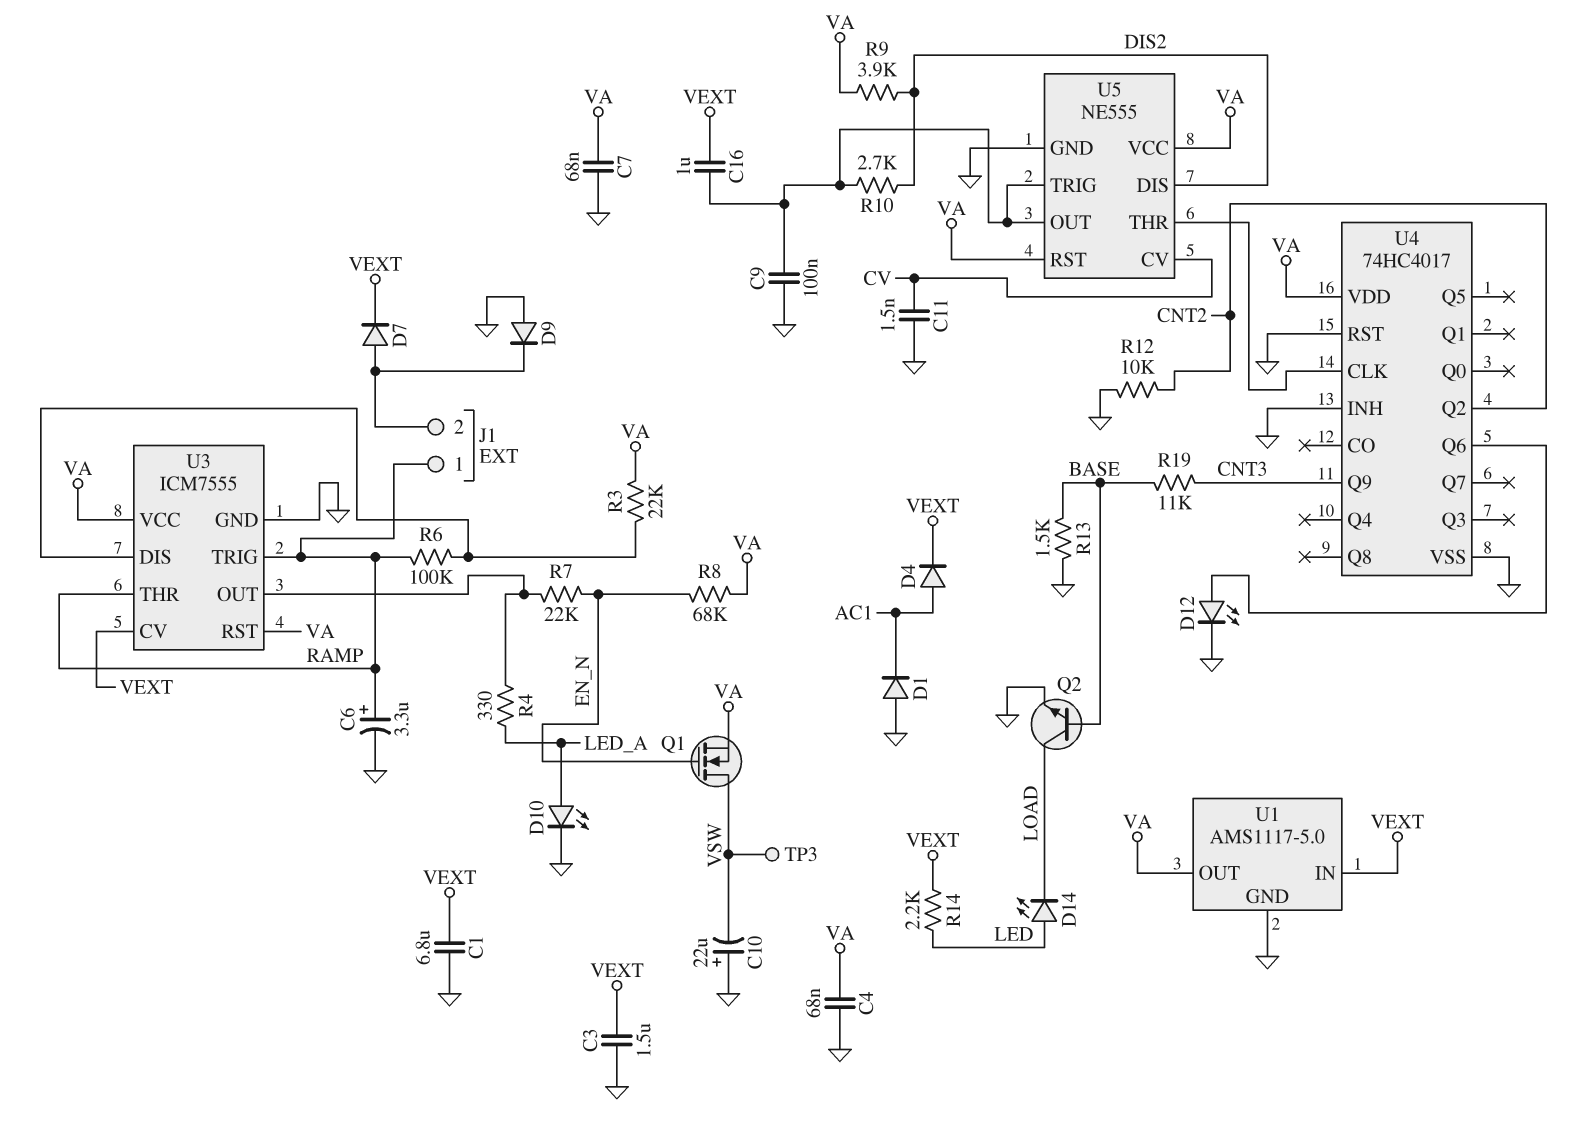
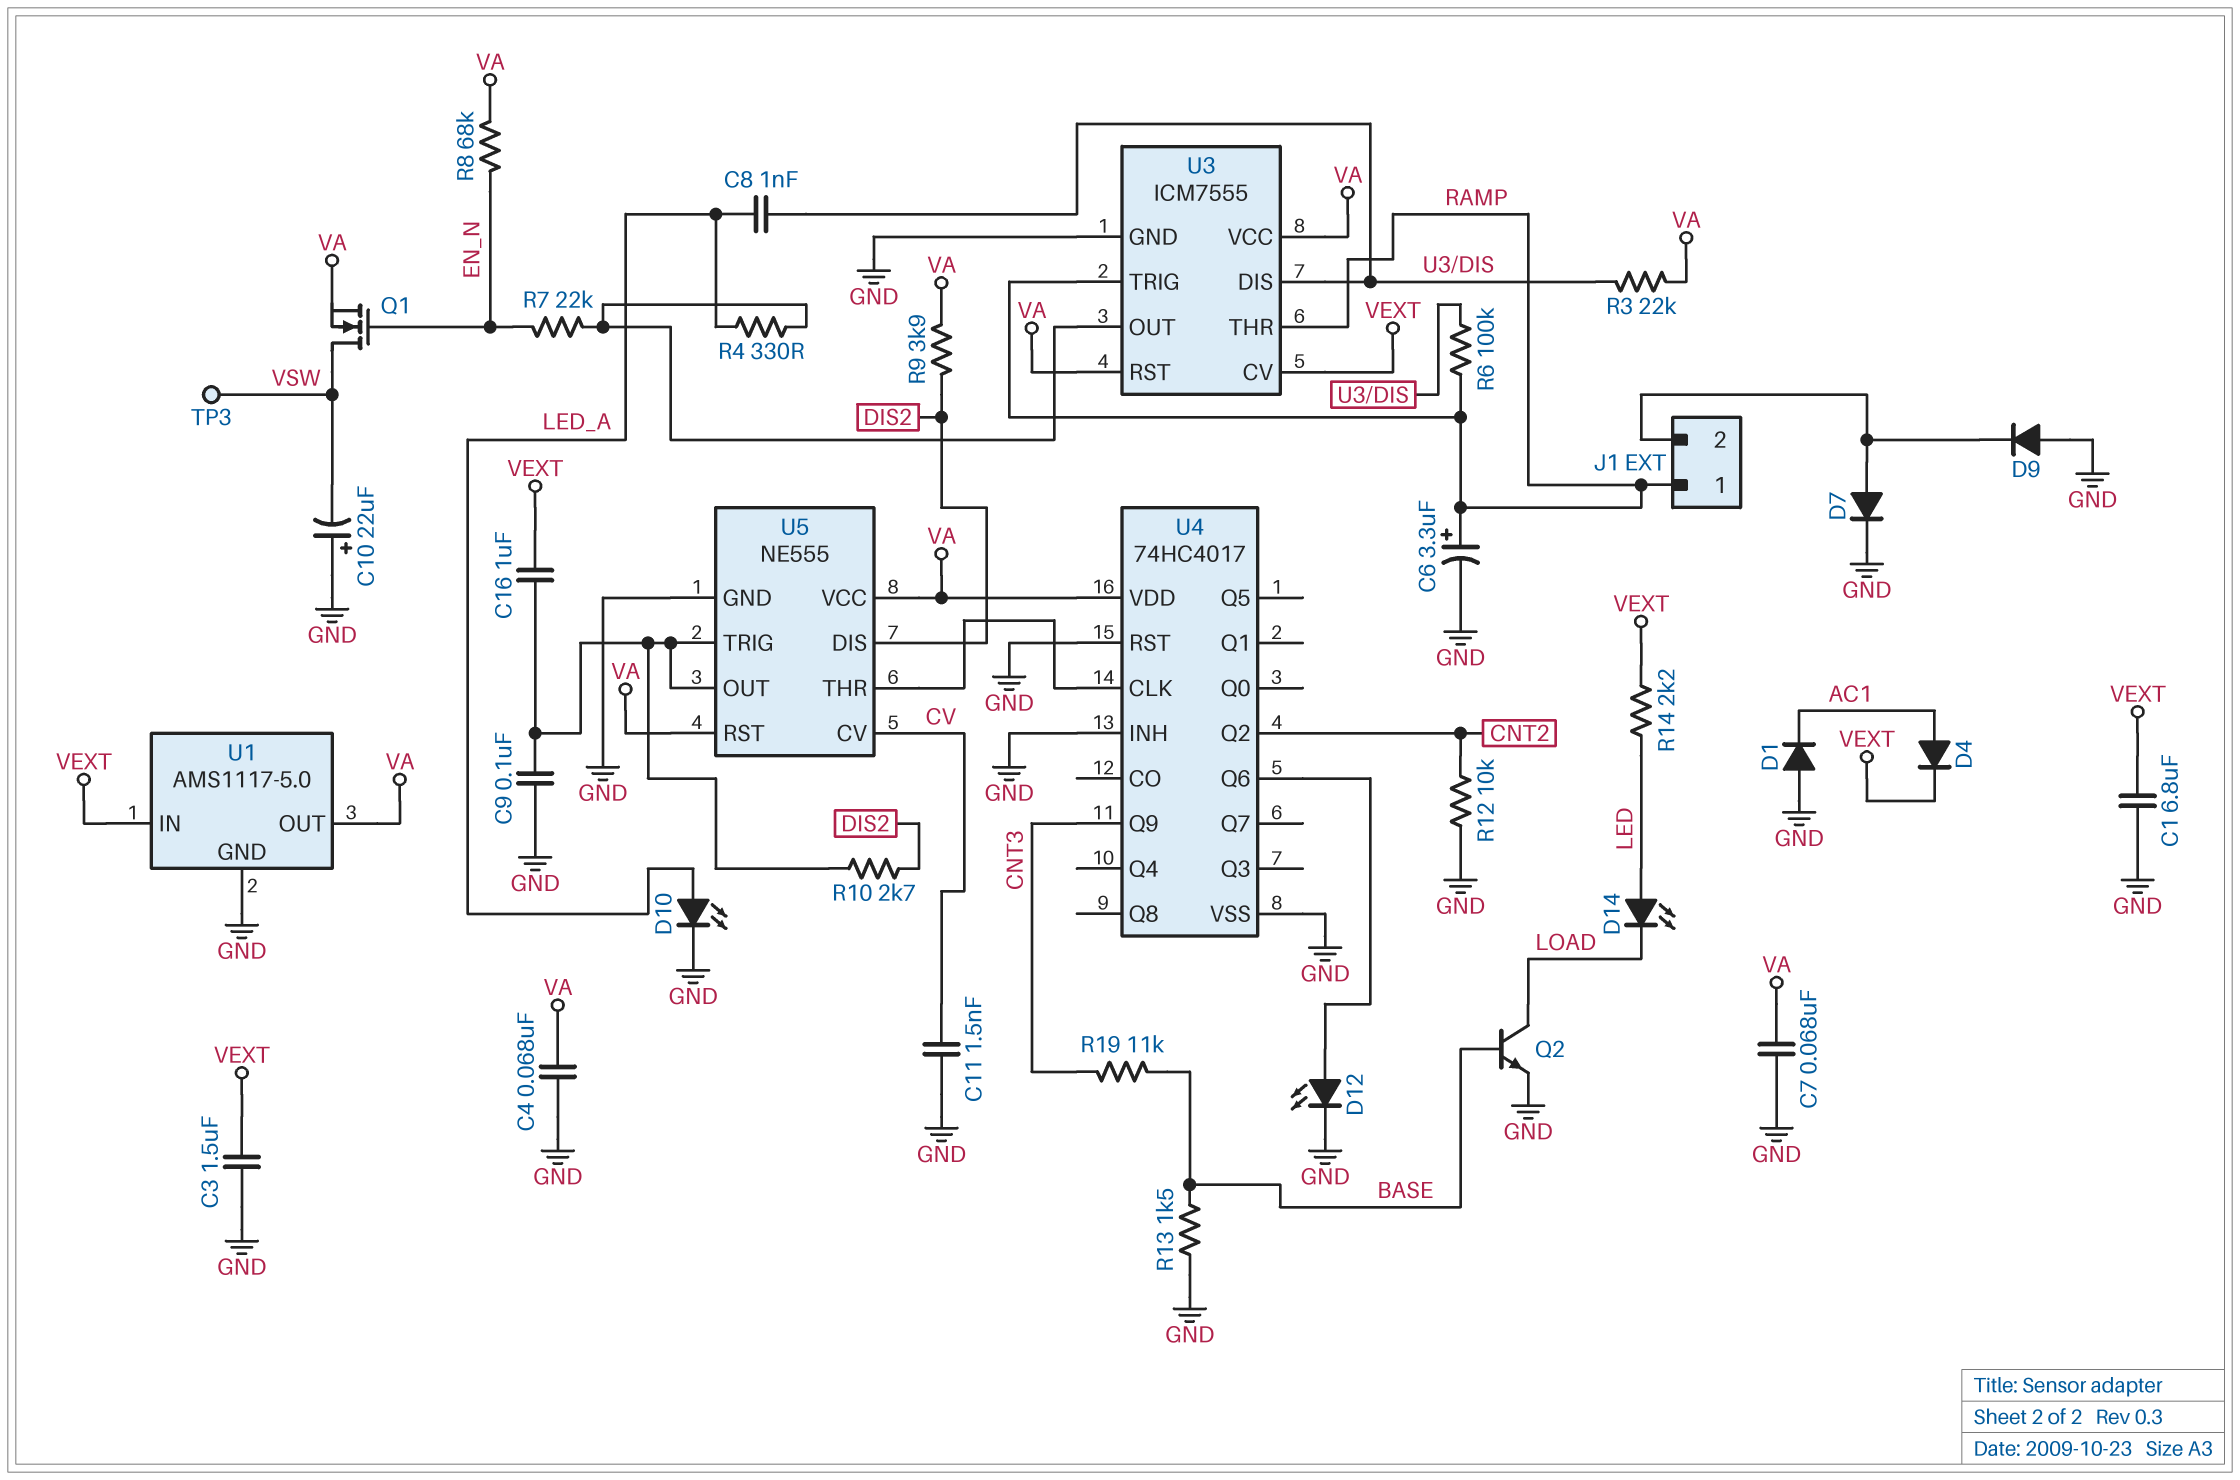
C8: none -> 1nF (LED_A, U3/DIS)
D7: diode (A J1/2, K VEXT) -> diode (A J1/2, K GND)

